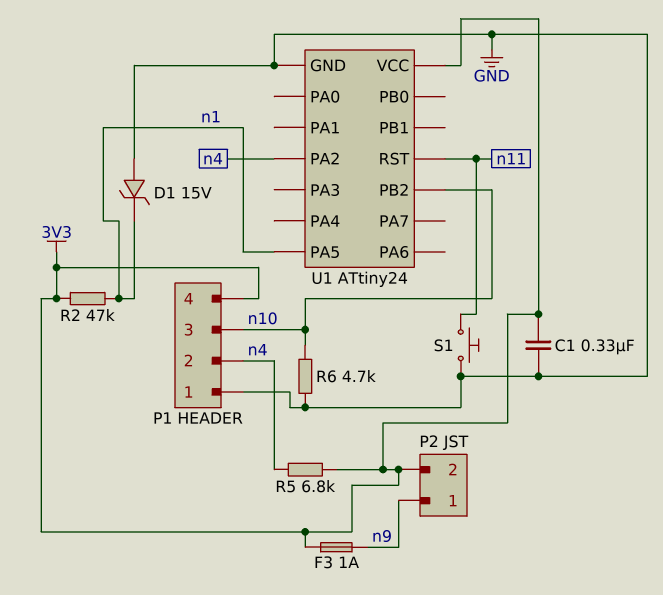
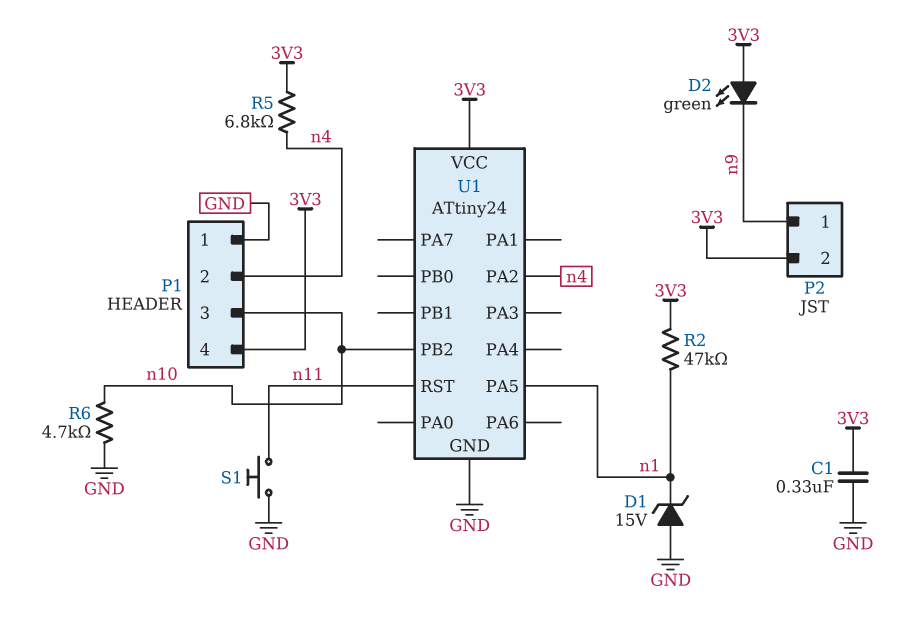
D2: none -> LED green (A 3V3, K n9)
F3: 1A (3V3, n9) -> none

